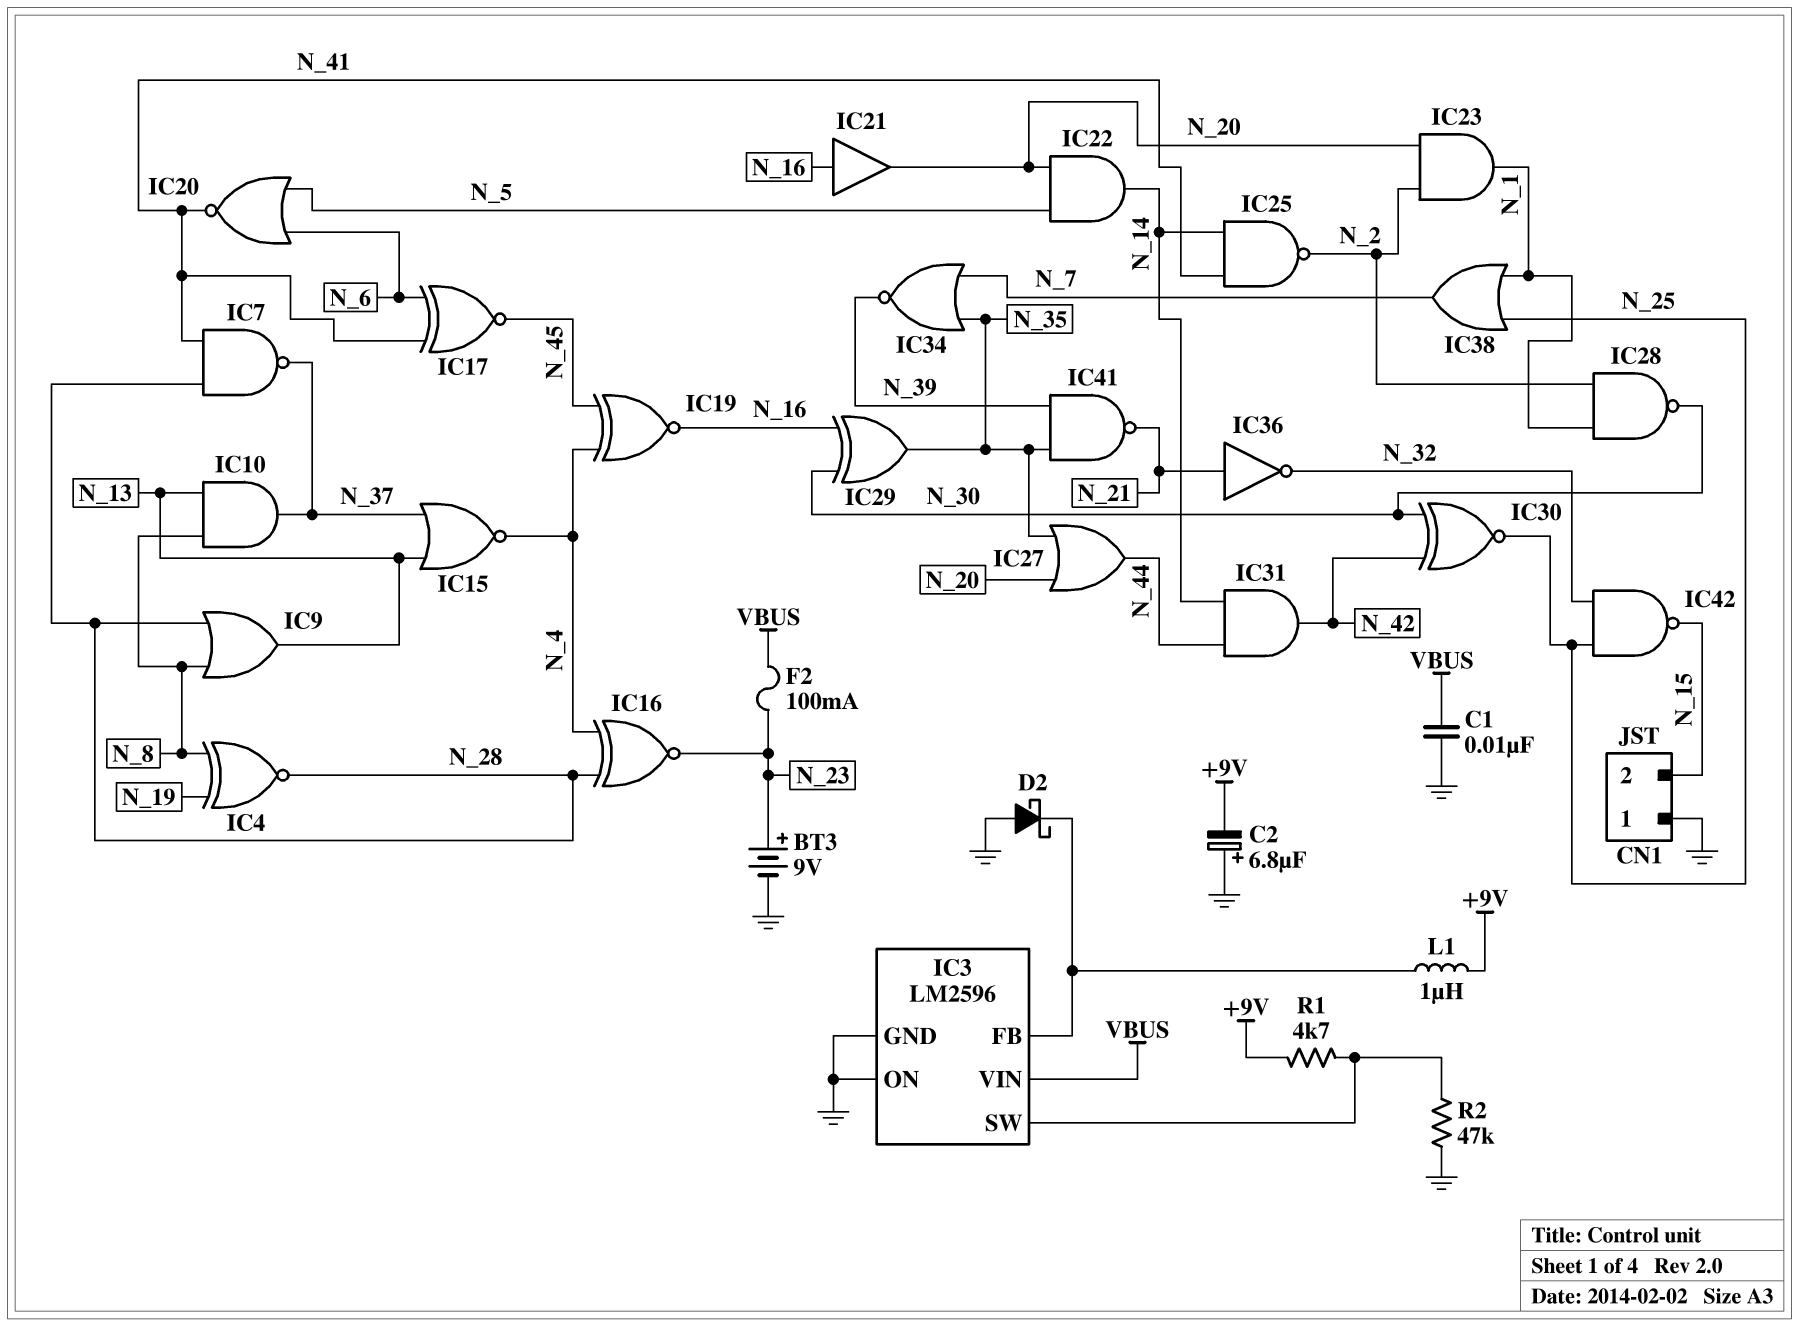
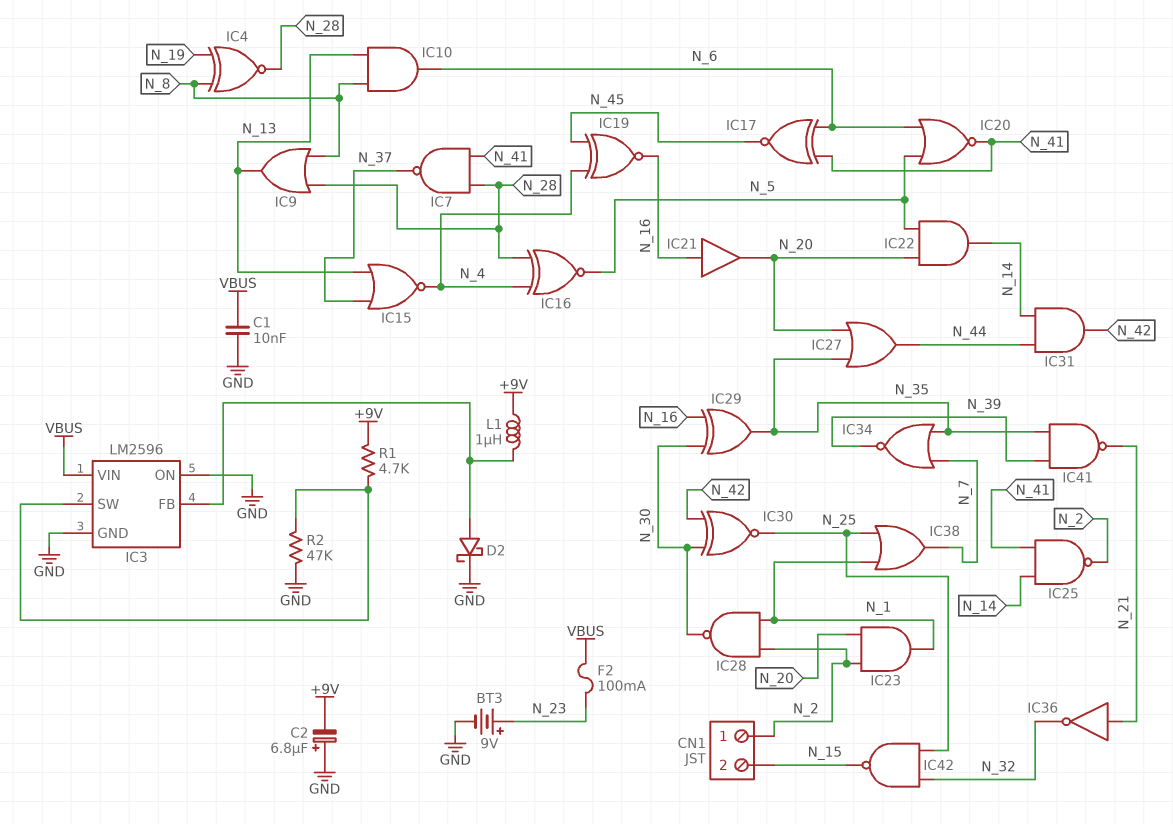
CN1 pin 1: GND -> N_2
D2: schottky (A GND, K IC3/FB) -> schottky (A IC3/FB, K GND)
IC10: AND (in N_8, in N_13, out N_37) -> AND (in N_8, in N_13, out N_6)
IC16: XNOR (in N_4, in N_28, out N_23) -> XNOR (in N_4, in N_28, out N_5)

